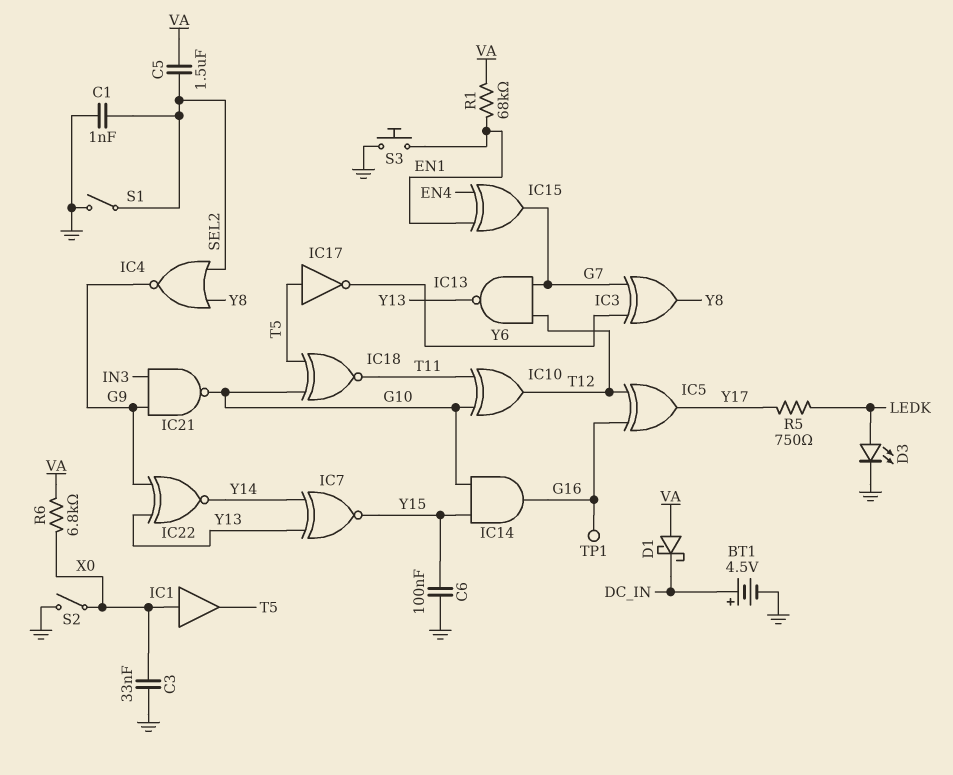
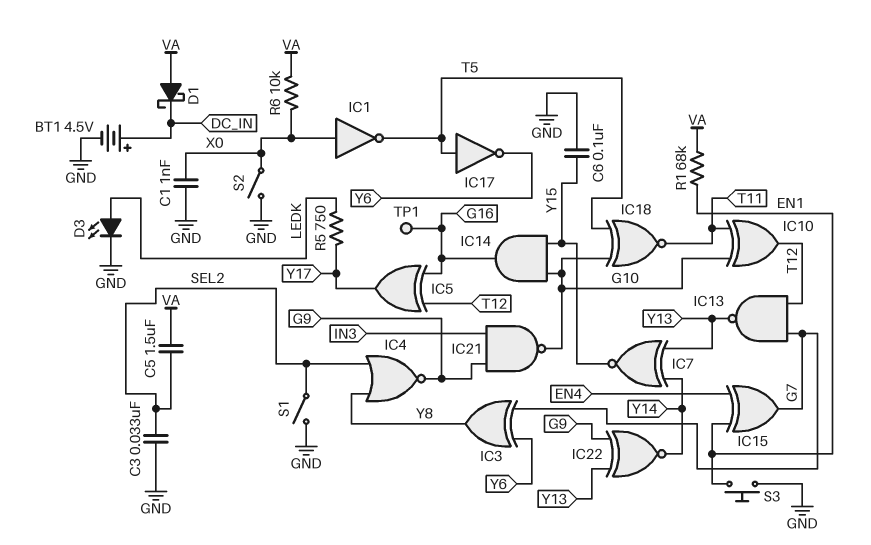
C1: 1nF (GND, SEL2) -> 1nF (GND, X0)
C3: 33nF (GND, X0) -> 33nF (GND, SEL2)
IC1: buffer (in X0, out T5) -> NOT (in X0, out T5)
R6: 6.8k (VA, X0) -> 10k (VA, X0)

